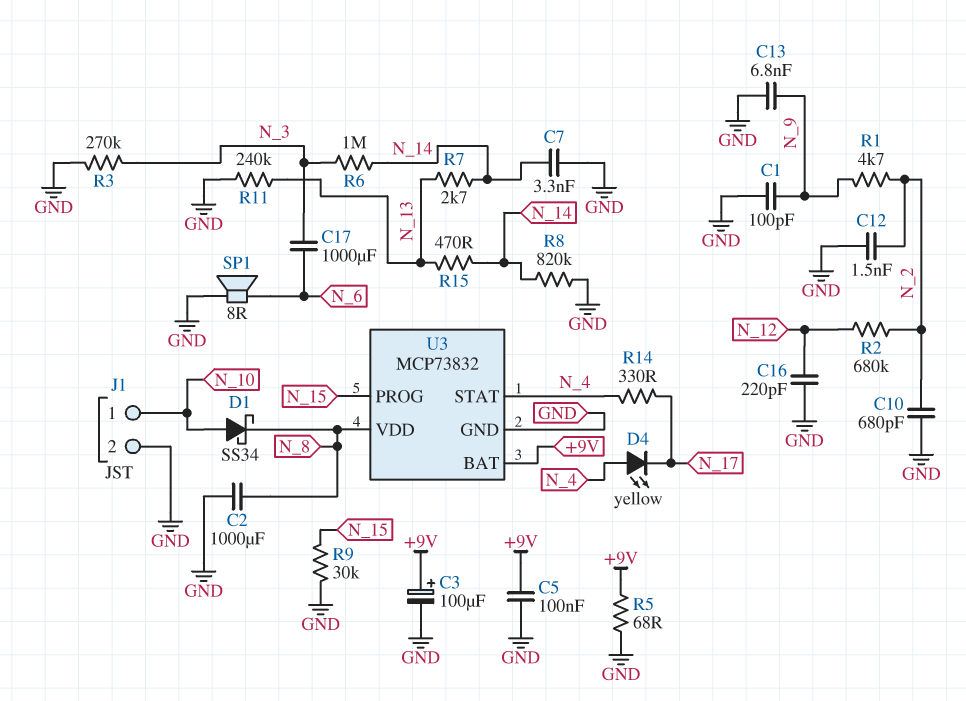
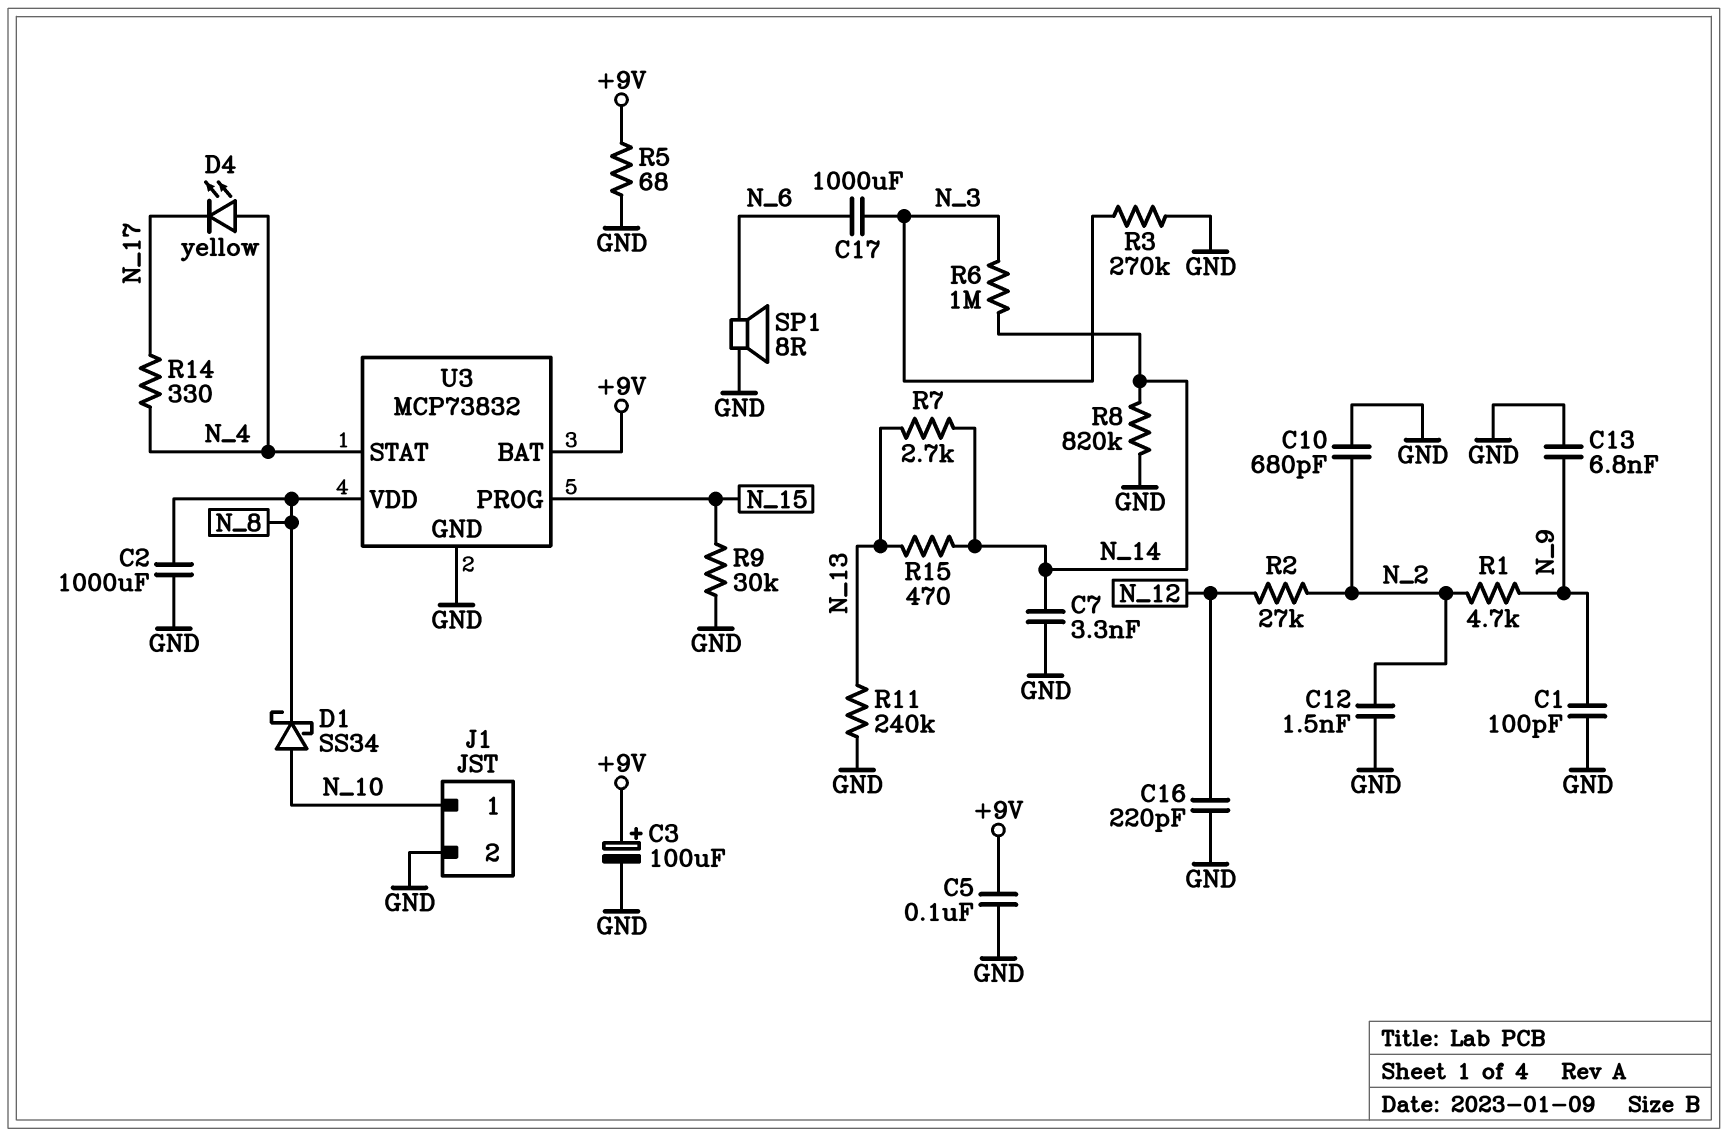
R2: 680k (N_2, N_12) -> 27k (N_2, N_12)

